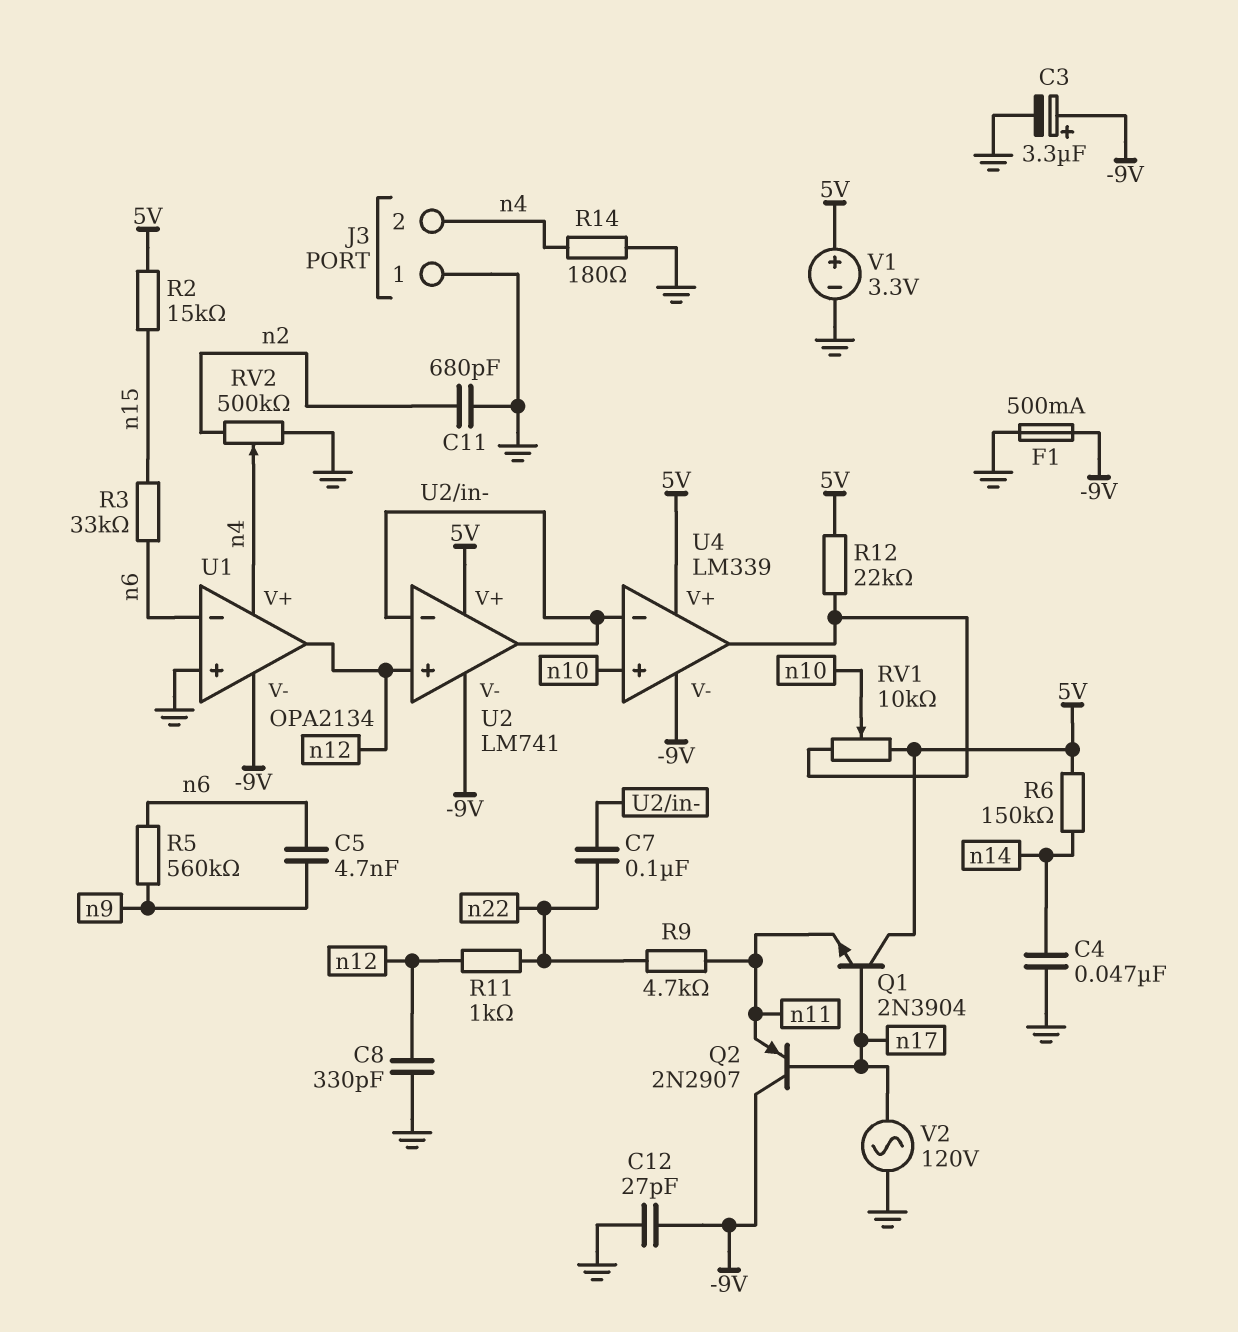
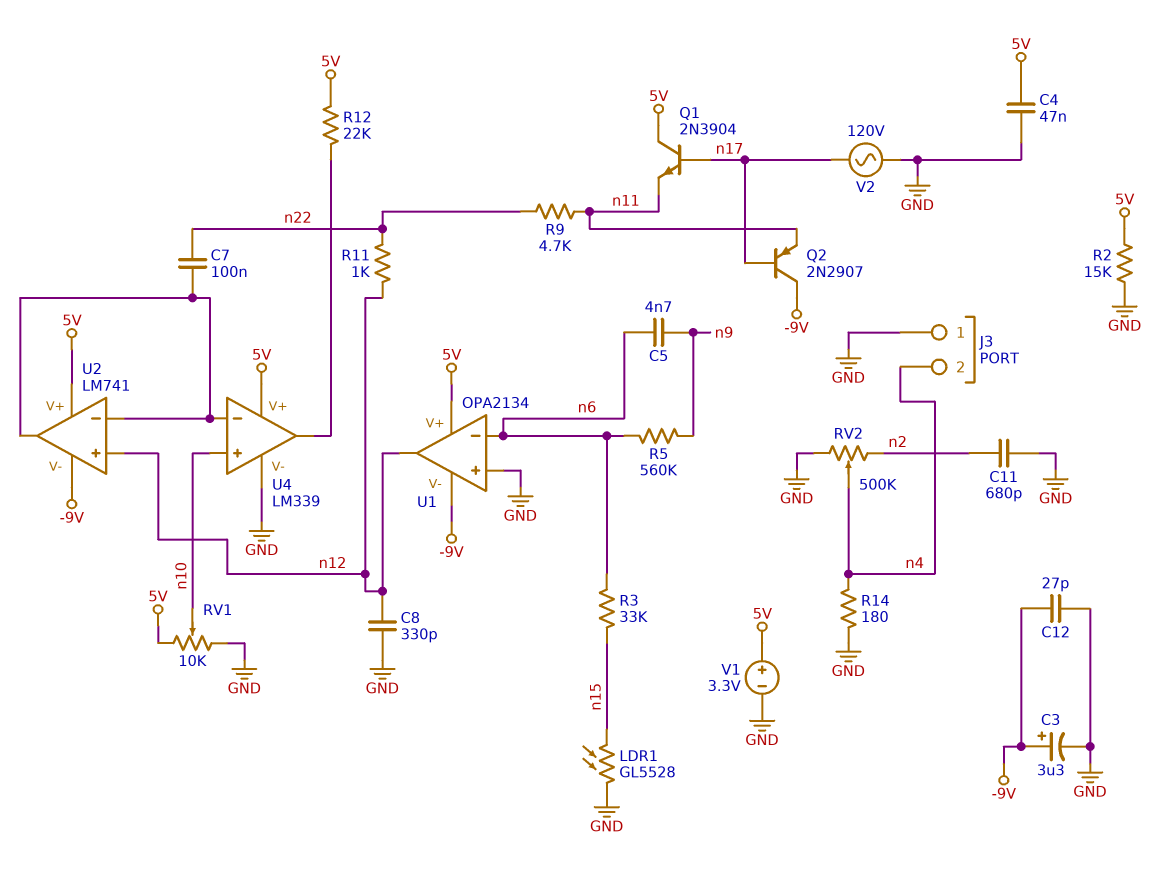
C4: 47nF (GND, n14) -> 47nF (5V, GND)
F1: 500mA (-9V, GND) -> none
LDR1: none -> GL5528 (GND, n15)
R2: 15k (5V, n15) -> 15k (5V, GND)
R6: 150k (5V, n14) -> none
RV1: 10k (5V, U4/out, wiper n10) -> 10k (5V, GND, wiper n10)
U1 pin V+: n4 -> 5V
U4 pin V-: -9V -> GND

